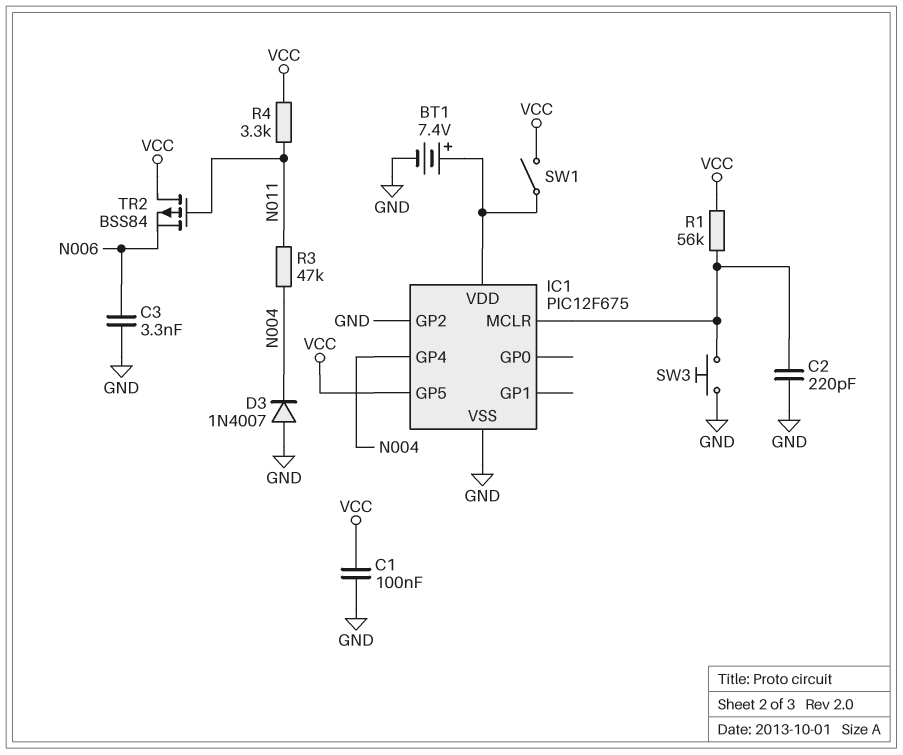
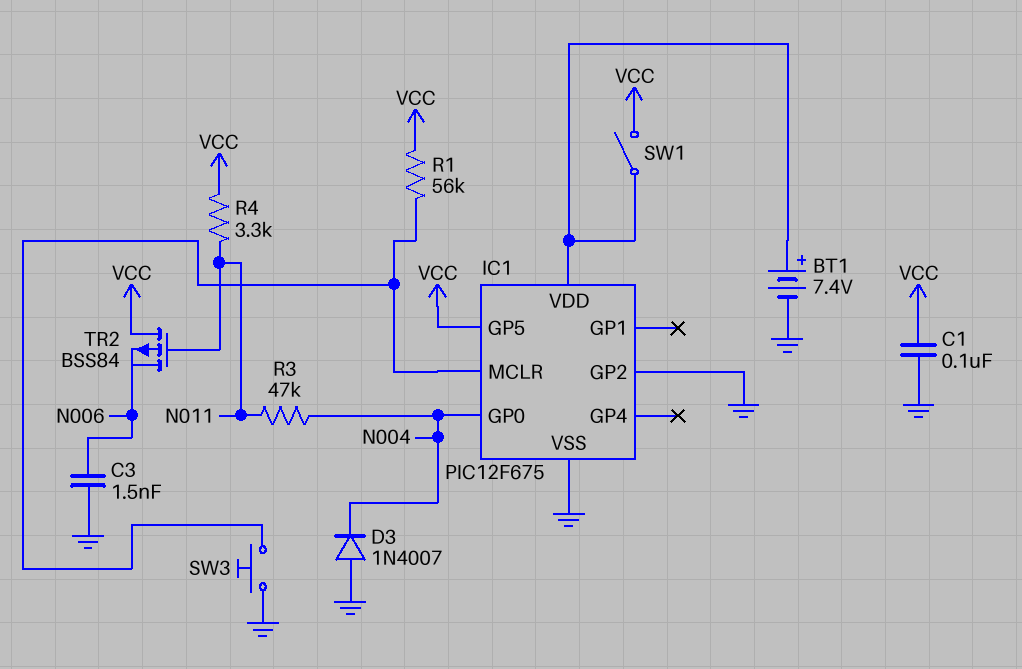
C2: 220pF (GND, IC1/MCLR) -> none
C3: 3.3nF (GND, N006) -> 1.5nF (GND, N006)
IC1 pin GP0: none -> N004
IC1 pin GP4: N004 -> none

